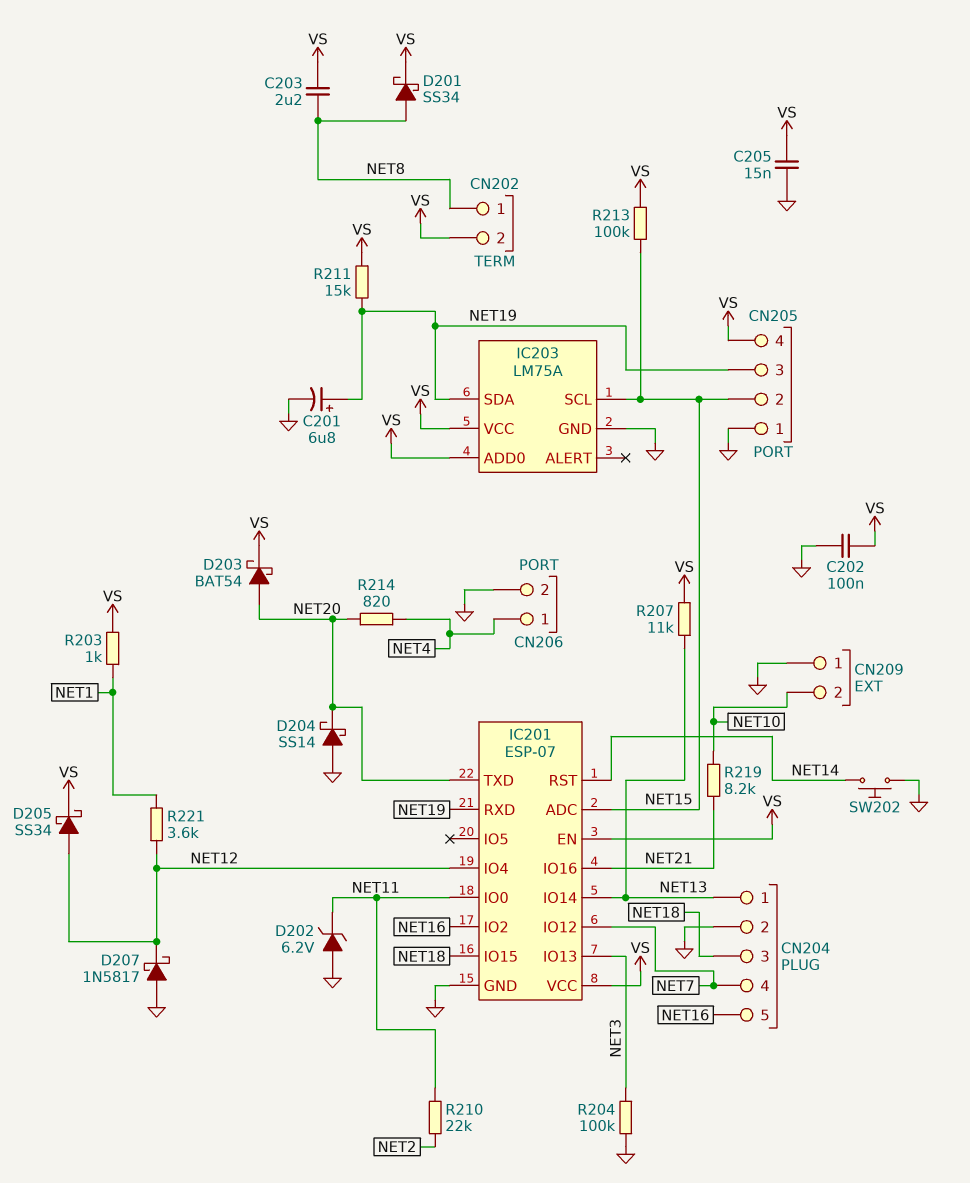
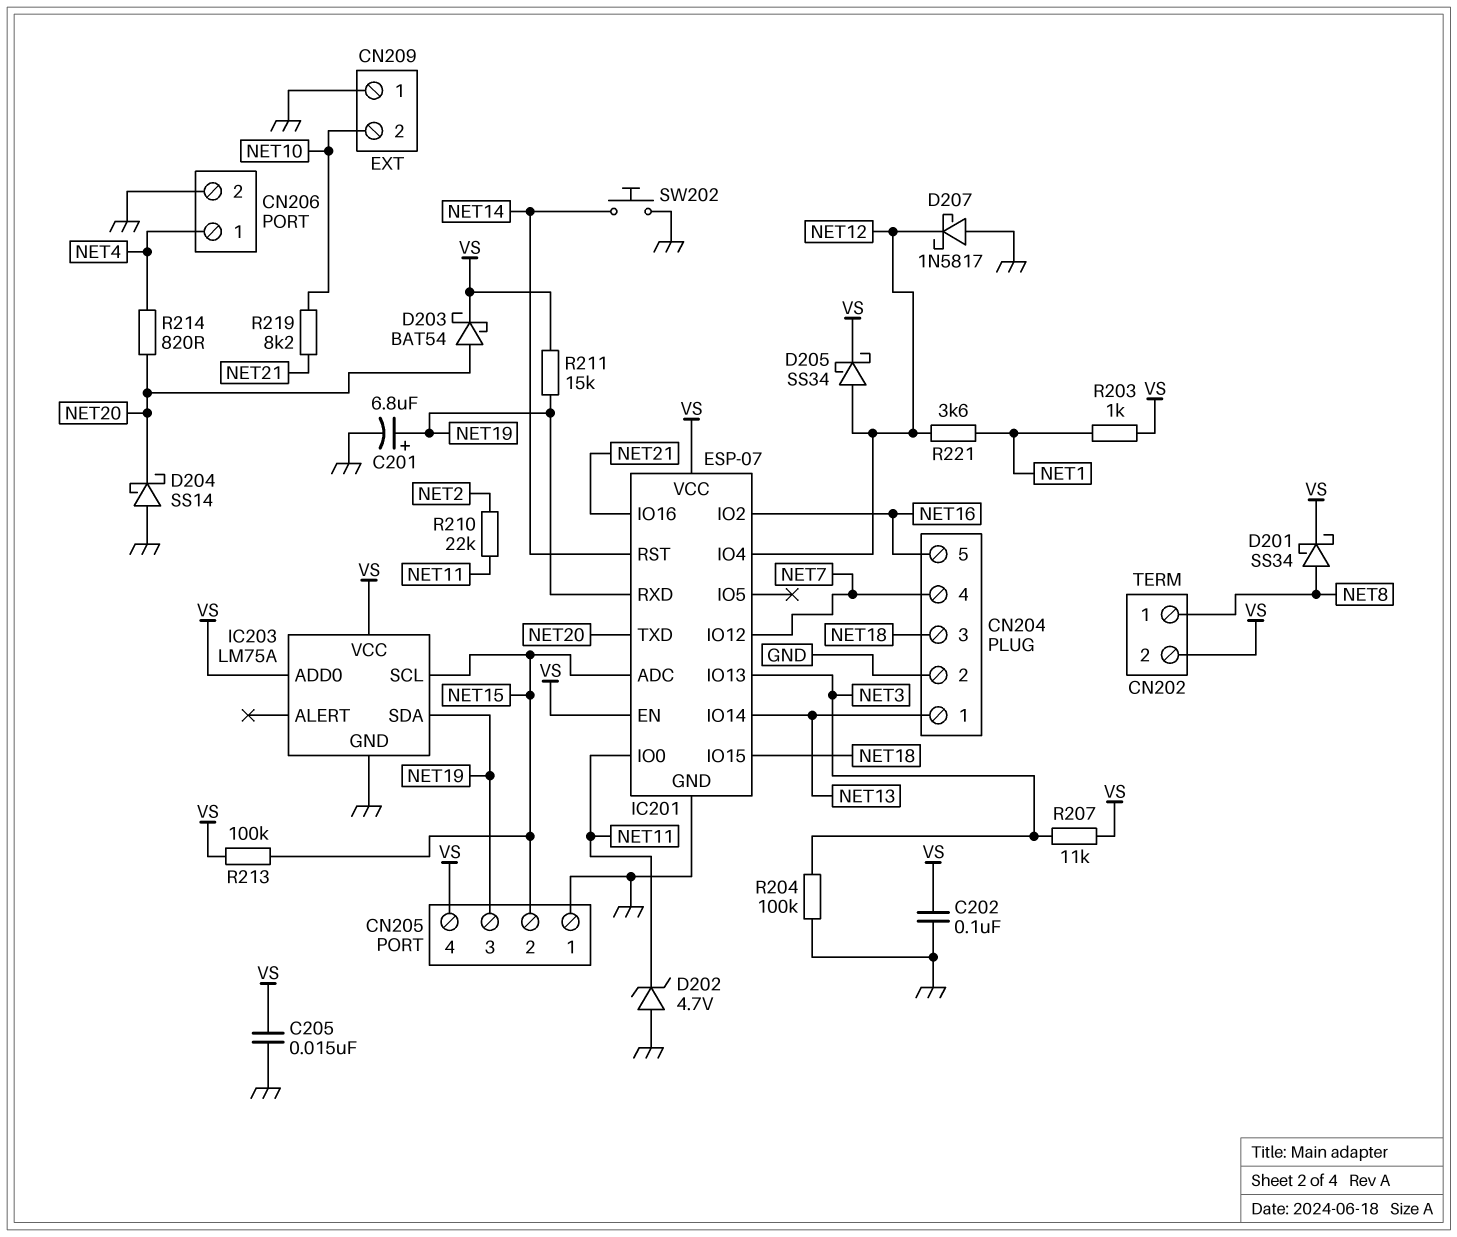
C203: 2.2uF (NET8, VS) -> none
D202: zener 6.2V (A GND, K NET11) -> zener 4.7V (A GND, K NET11)
R207: 11k (NET13, VS) -> 11k (NET3, VS)

